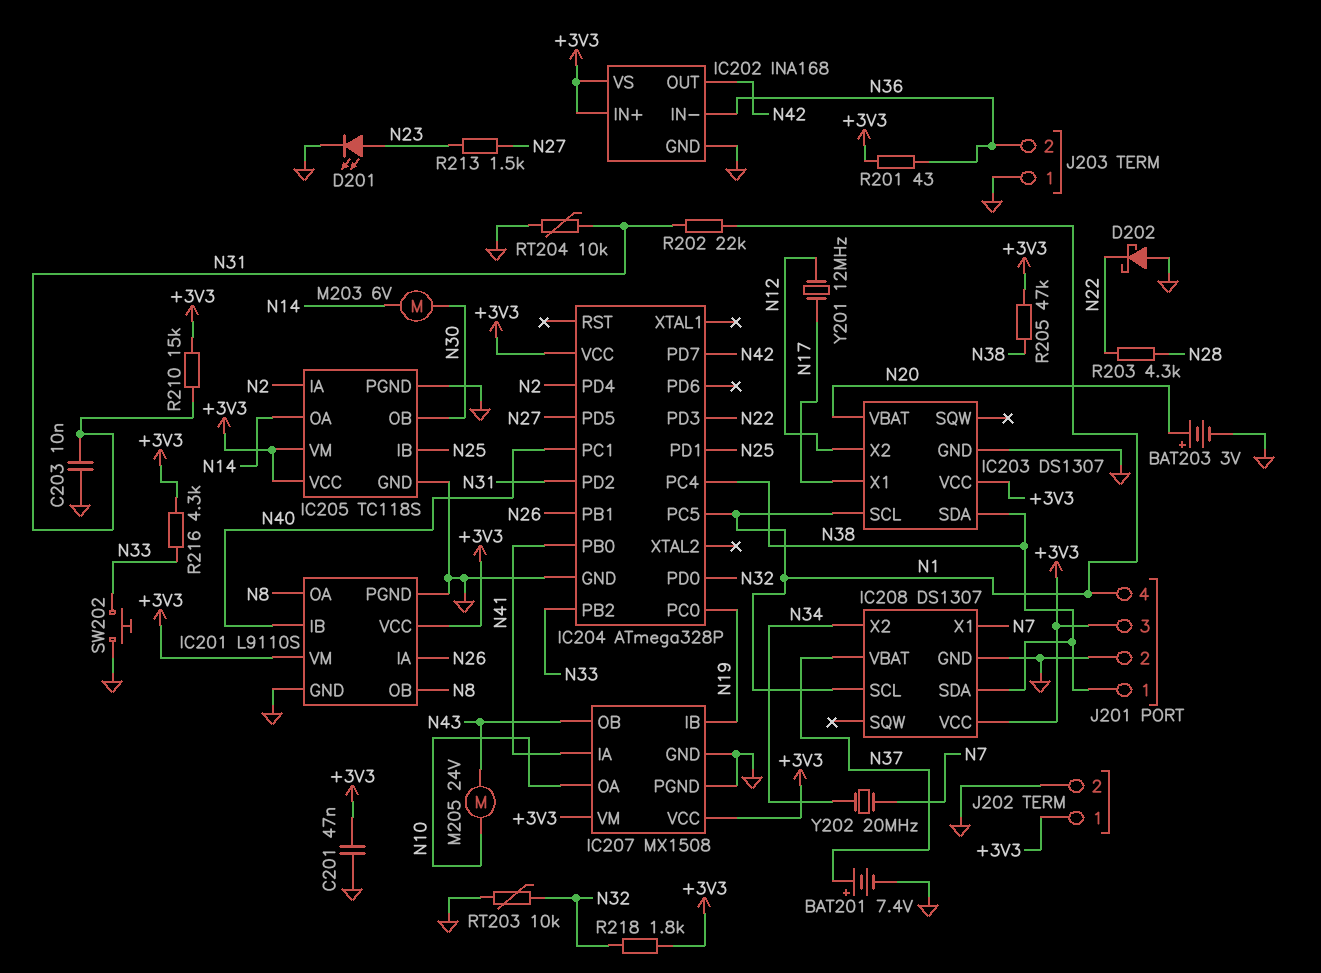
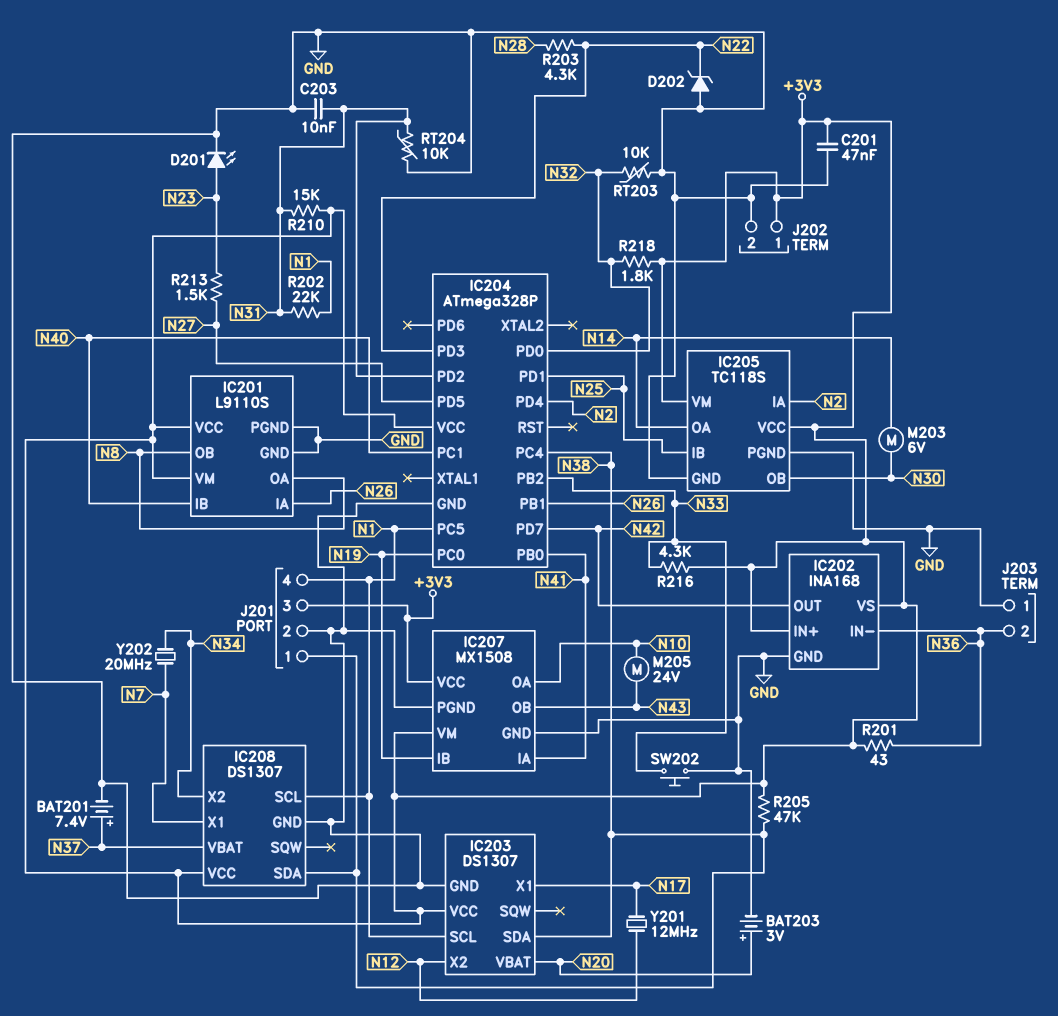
D202: schottky (A GND, K N22) -> zener (A GND, K N22)

